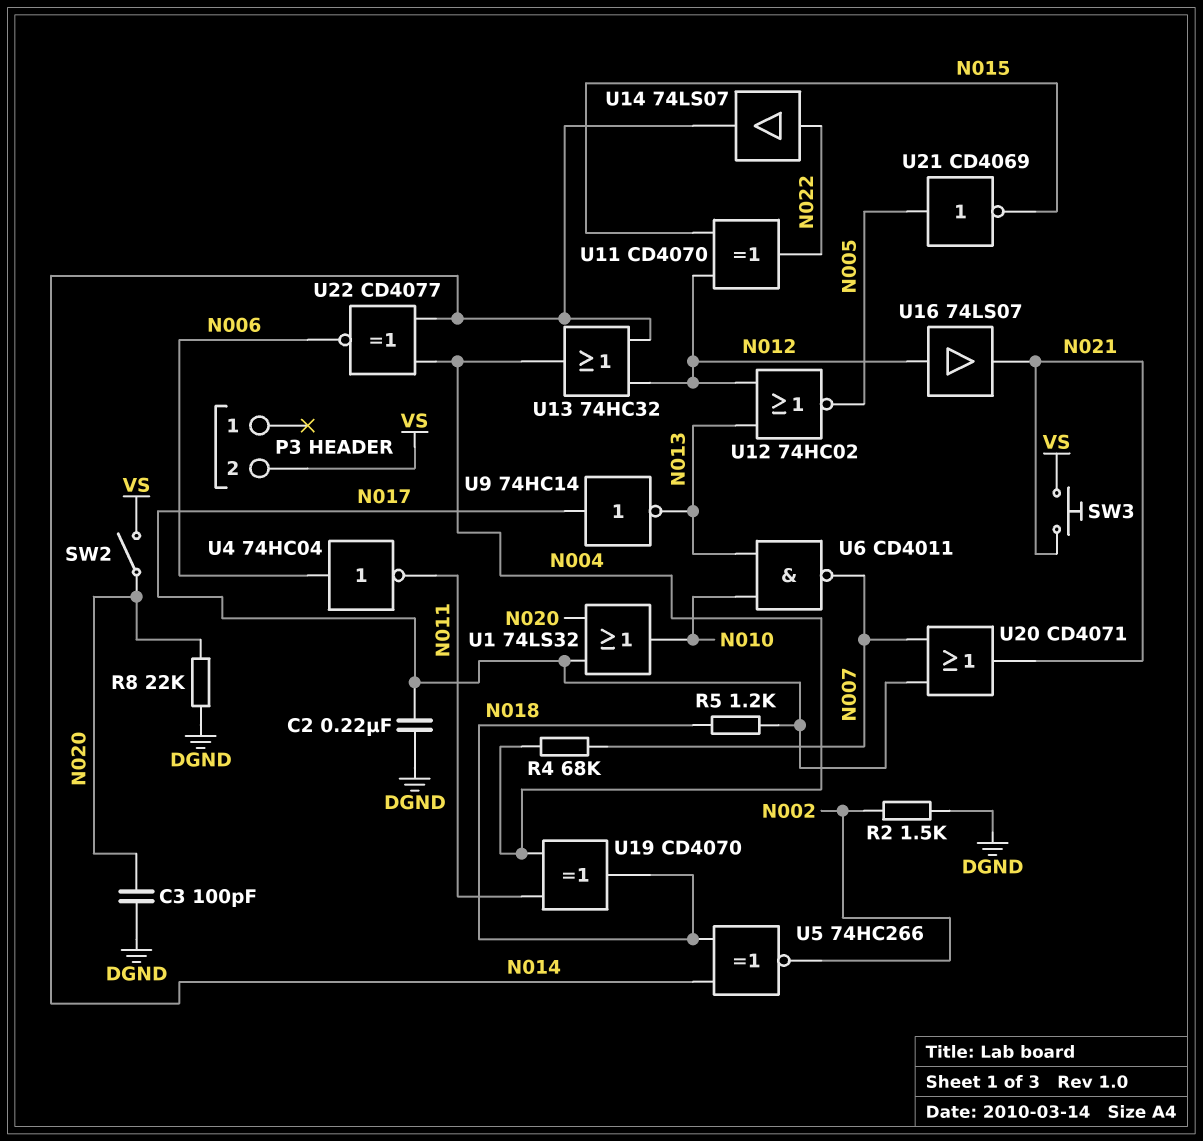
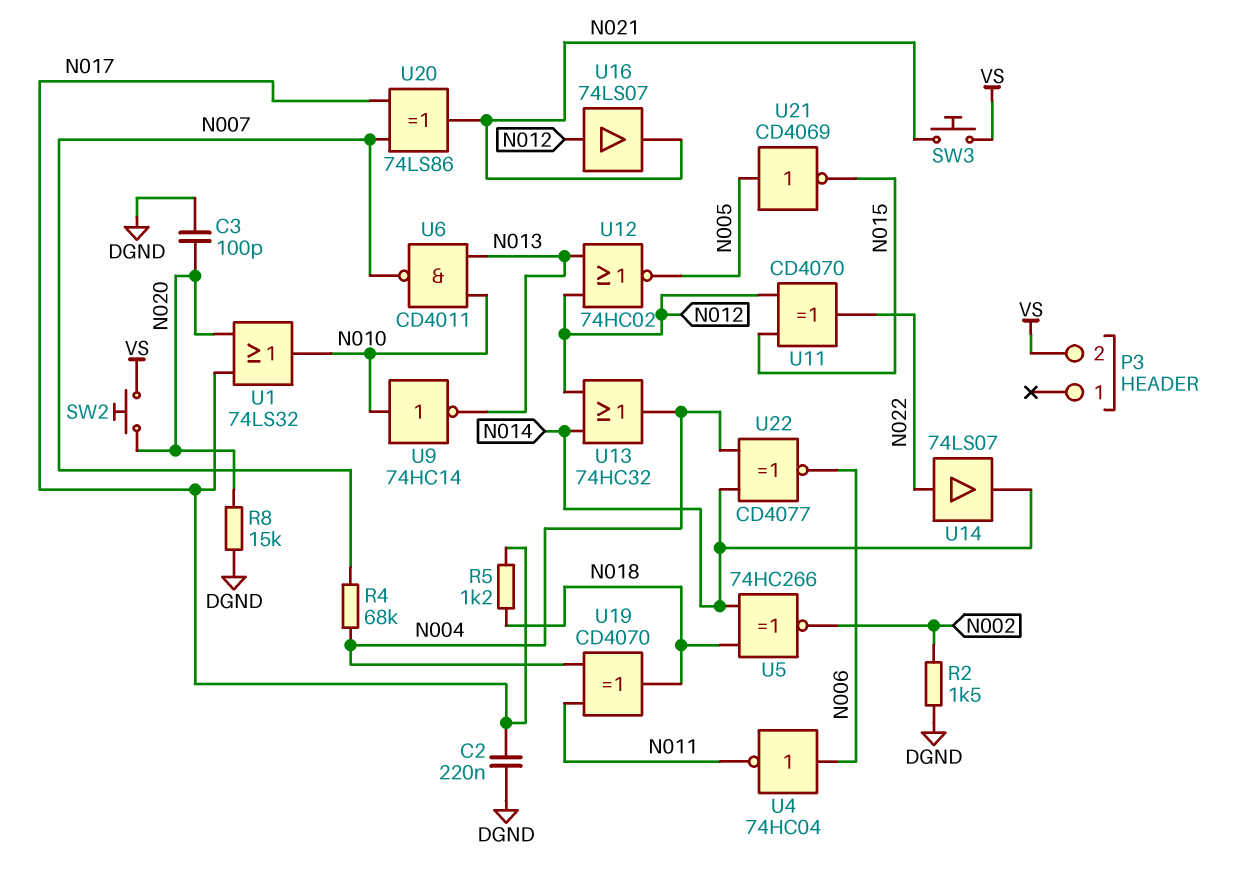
R8: 22k (DGND, N020) -> 15k (DGND, N020)
SW2: switch (N020, VS) -> button (N020, VS)
U9: NOT 74HC14 (in N017, out N013) -> NOT 74HC14 (in N010, out N013)
U20: OR CD4071 (in N007, in N017, out N021) -> XOR 74LS86 (in N007, in N017, out N021)

